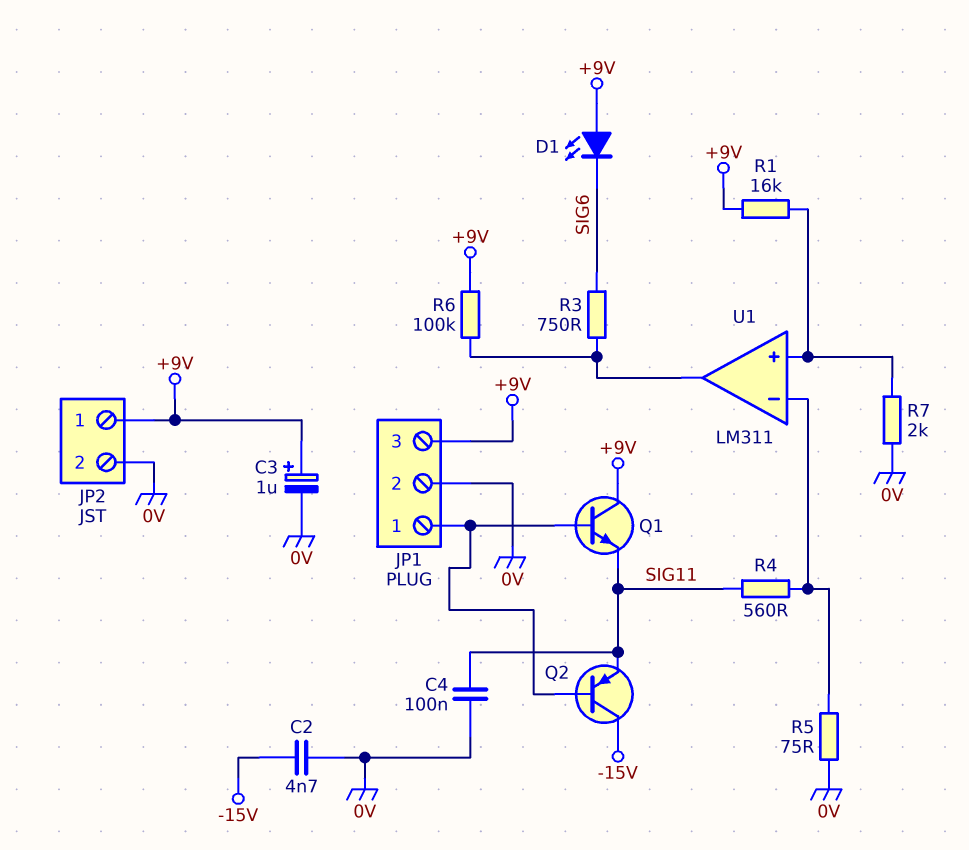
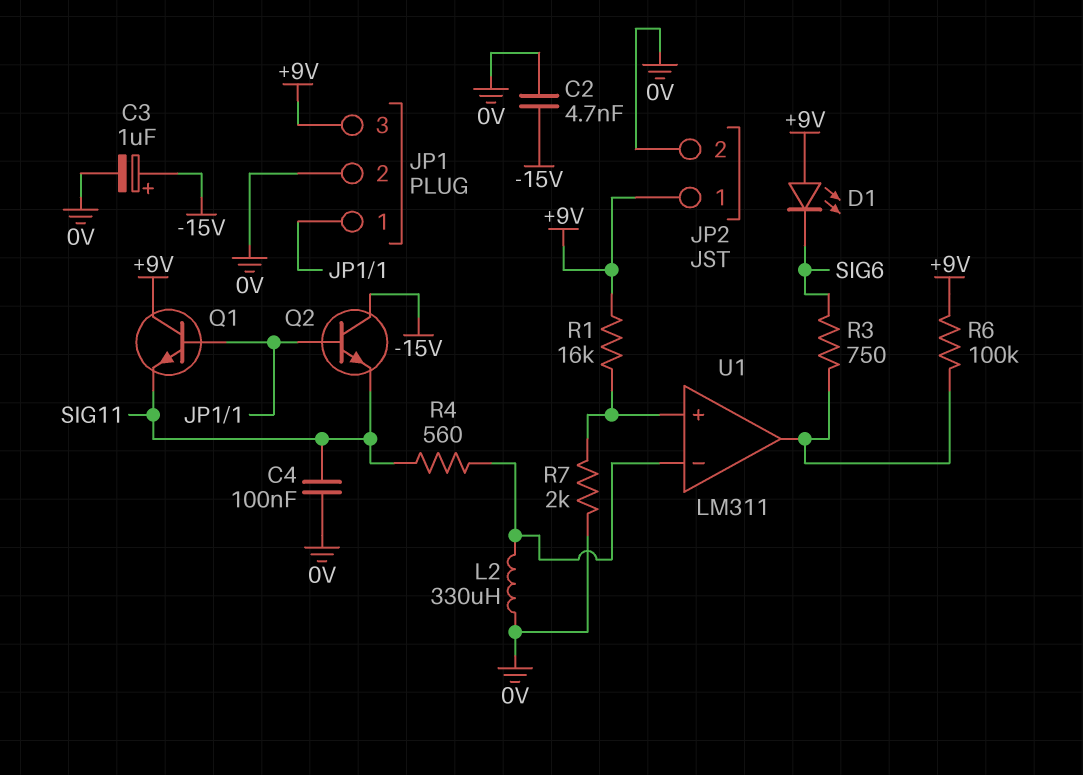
C3: 1uF (plus +9V, minus 0V) -> 1uF (plus -15V, minus 0V)
L2: none -> 330uH (0V, U1/in-)
Q2: PNP (B JP1/1, C -15V, E SIG11) -> NPN (B JP1/1, C -15V, E SIG11)
R5: 75 (0V, U1/in-) -> none

